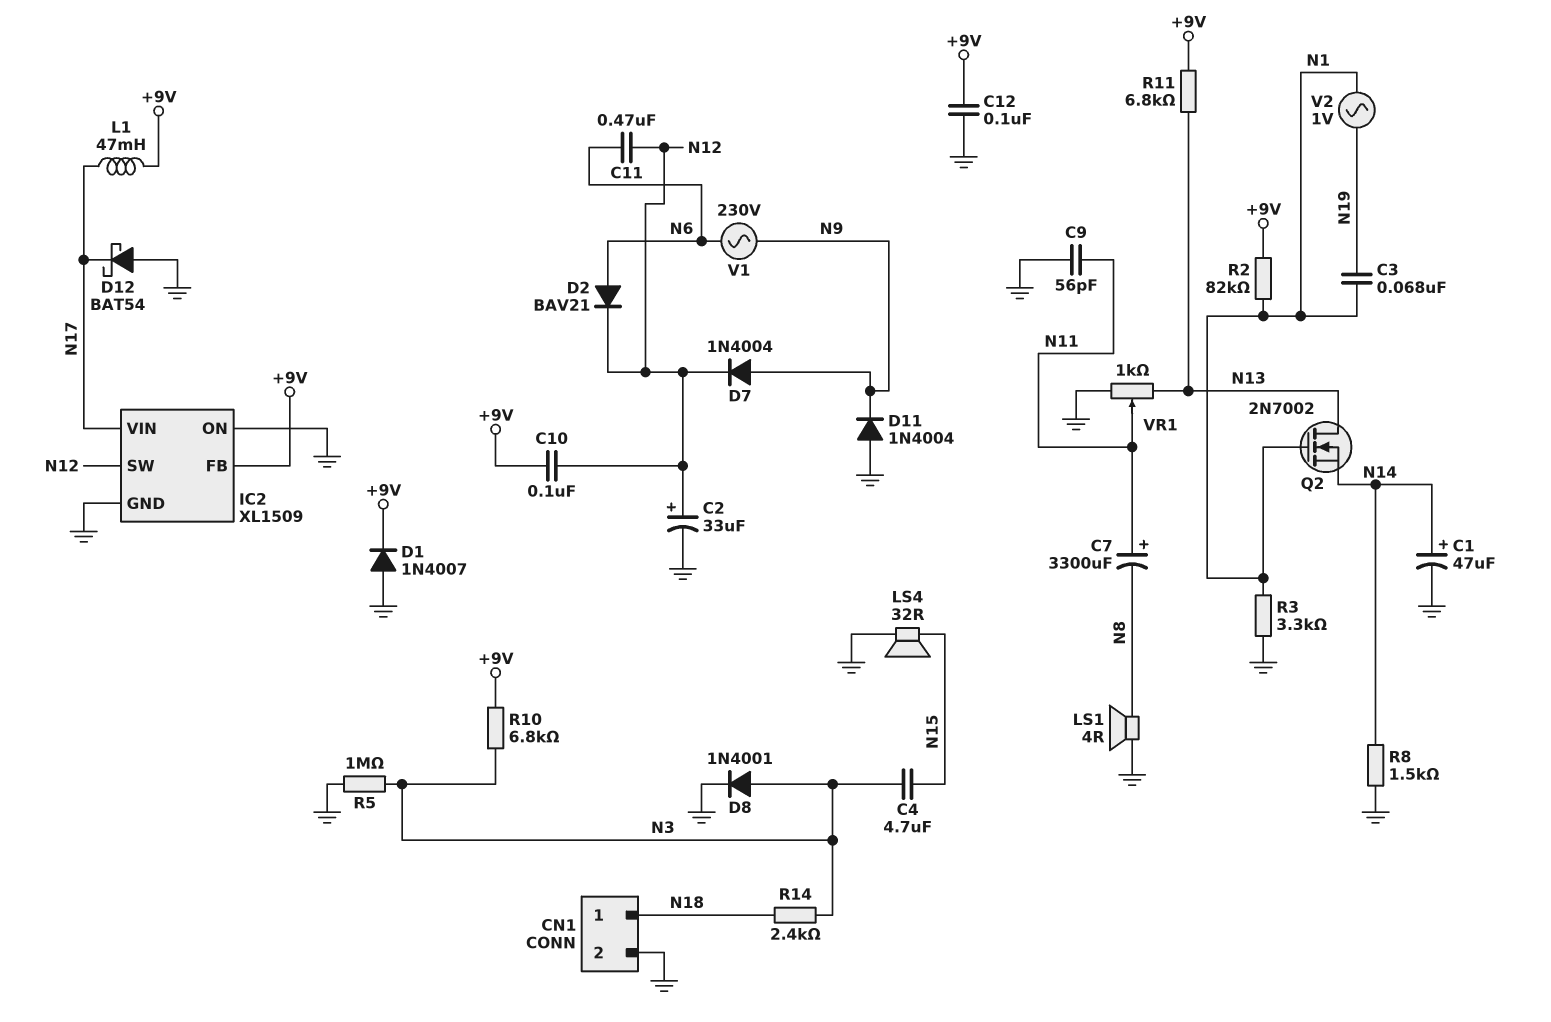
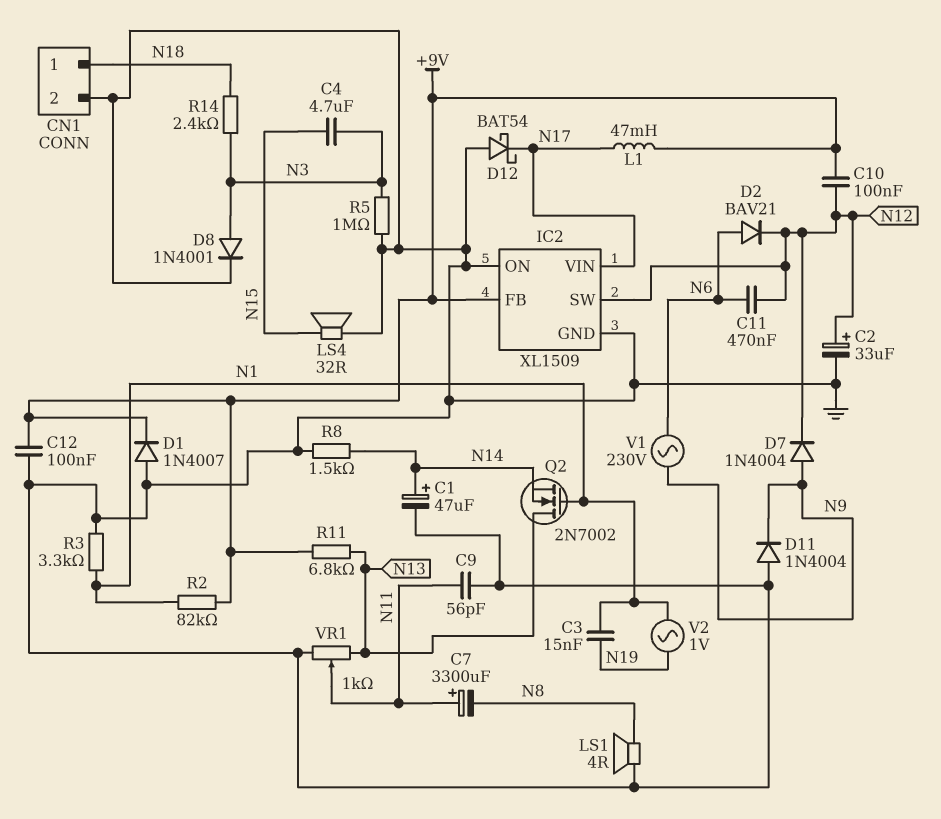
C3: 68nF (N1, N19) -> 15nF (N1, N19)
R10: 6.8k (+9V, N3) -> none

